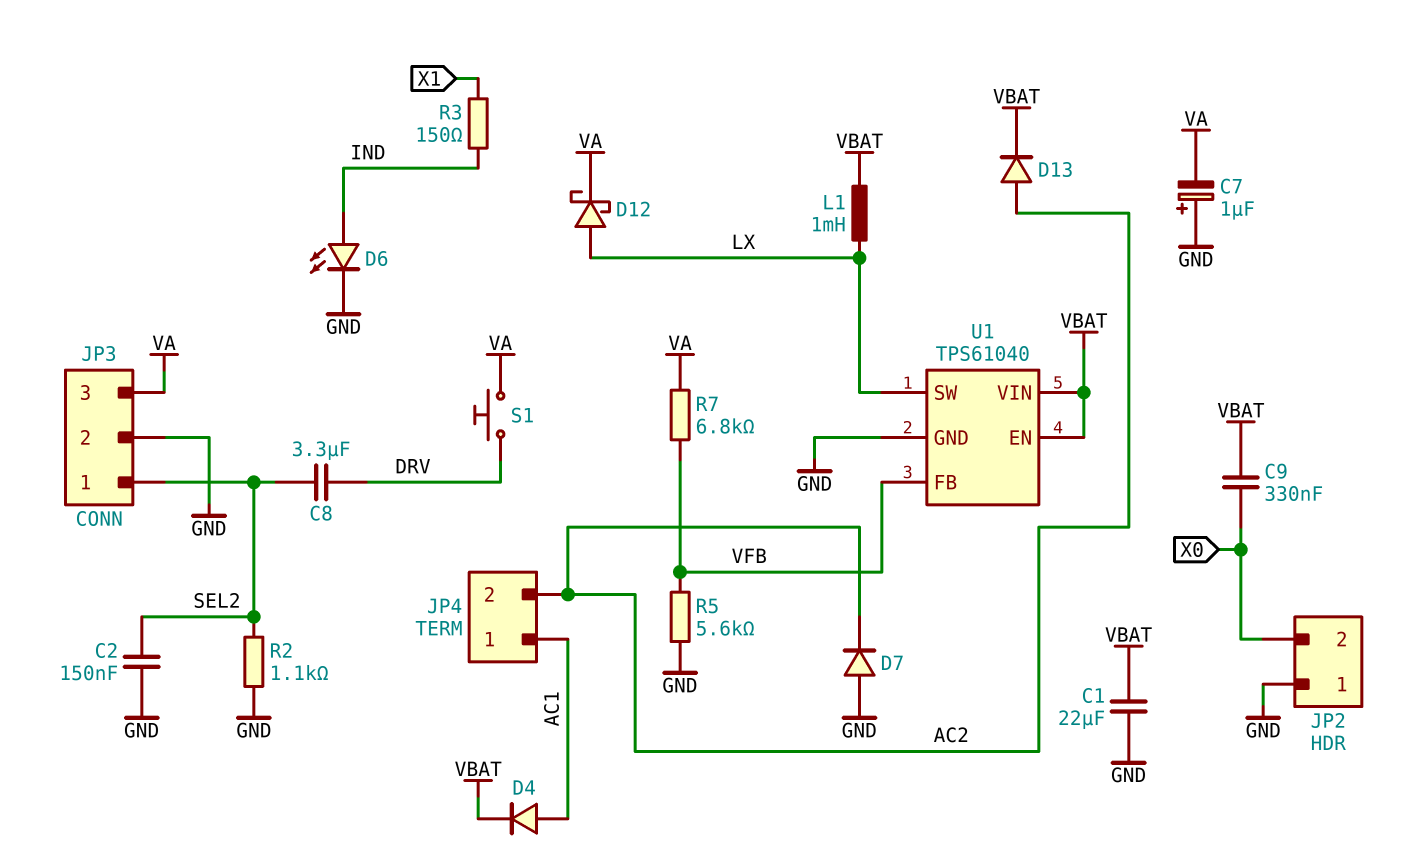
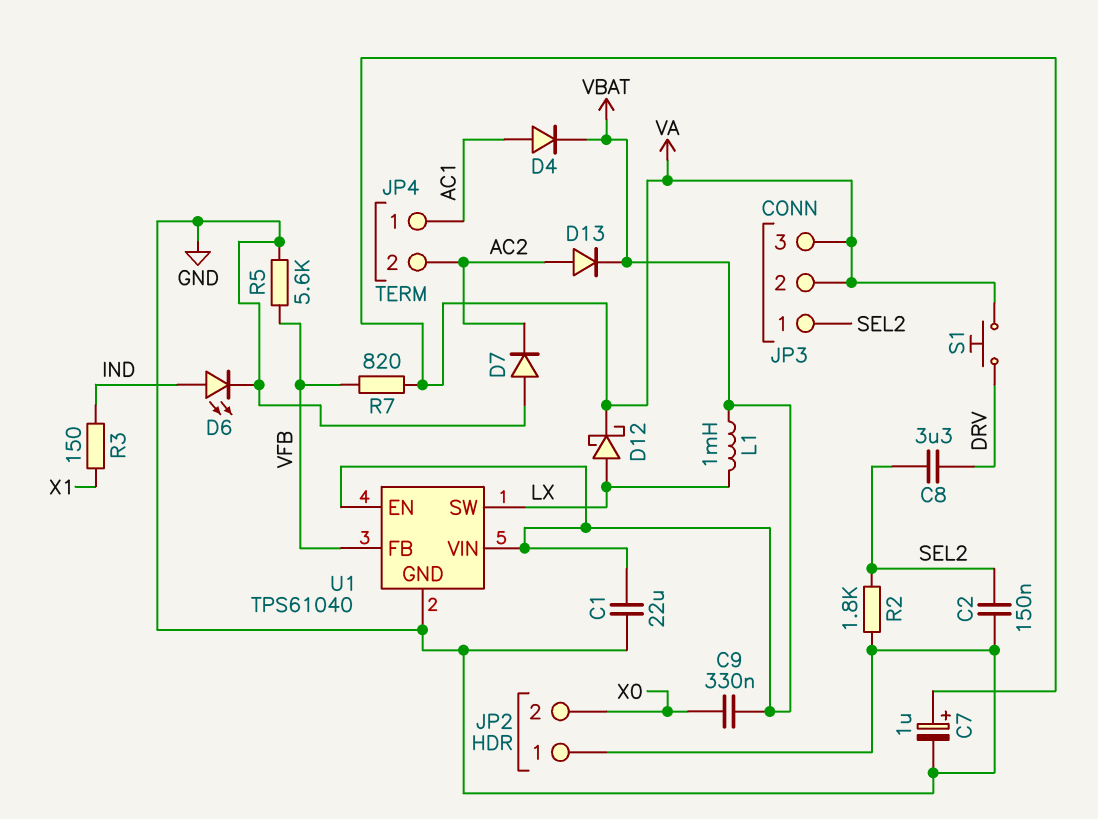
C7: 1uF (plus GND, minus VA) -> 1uF (plus VA, minus GND)
JP3 pin 2: GND -> VA
R2: 1.1k (GND, SEL2) -> 1.8k (GND, SEL2)
R7: 6.8k (VA, VFB) -> 820 (VA, VFB)

